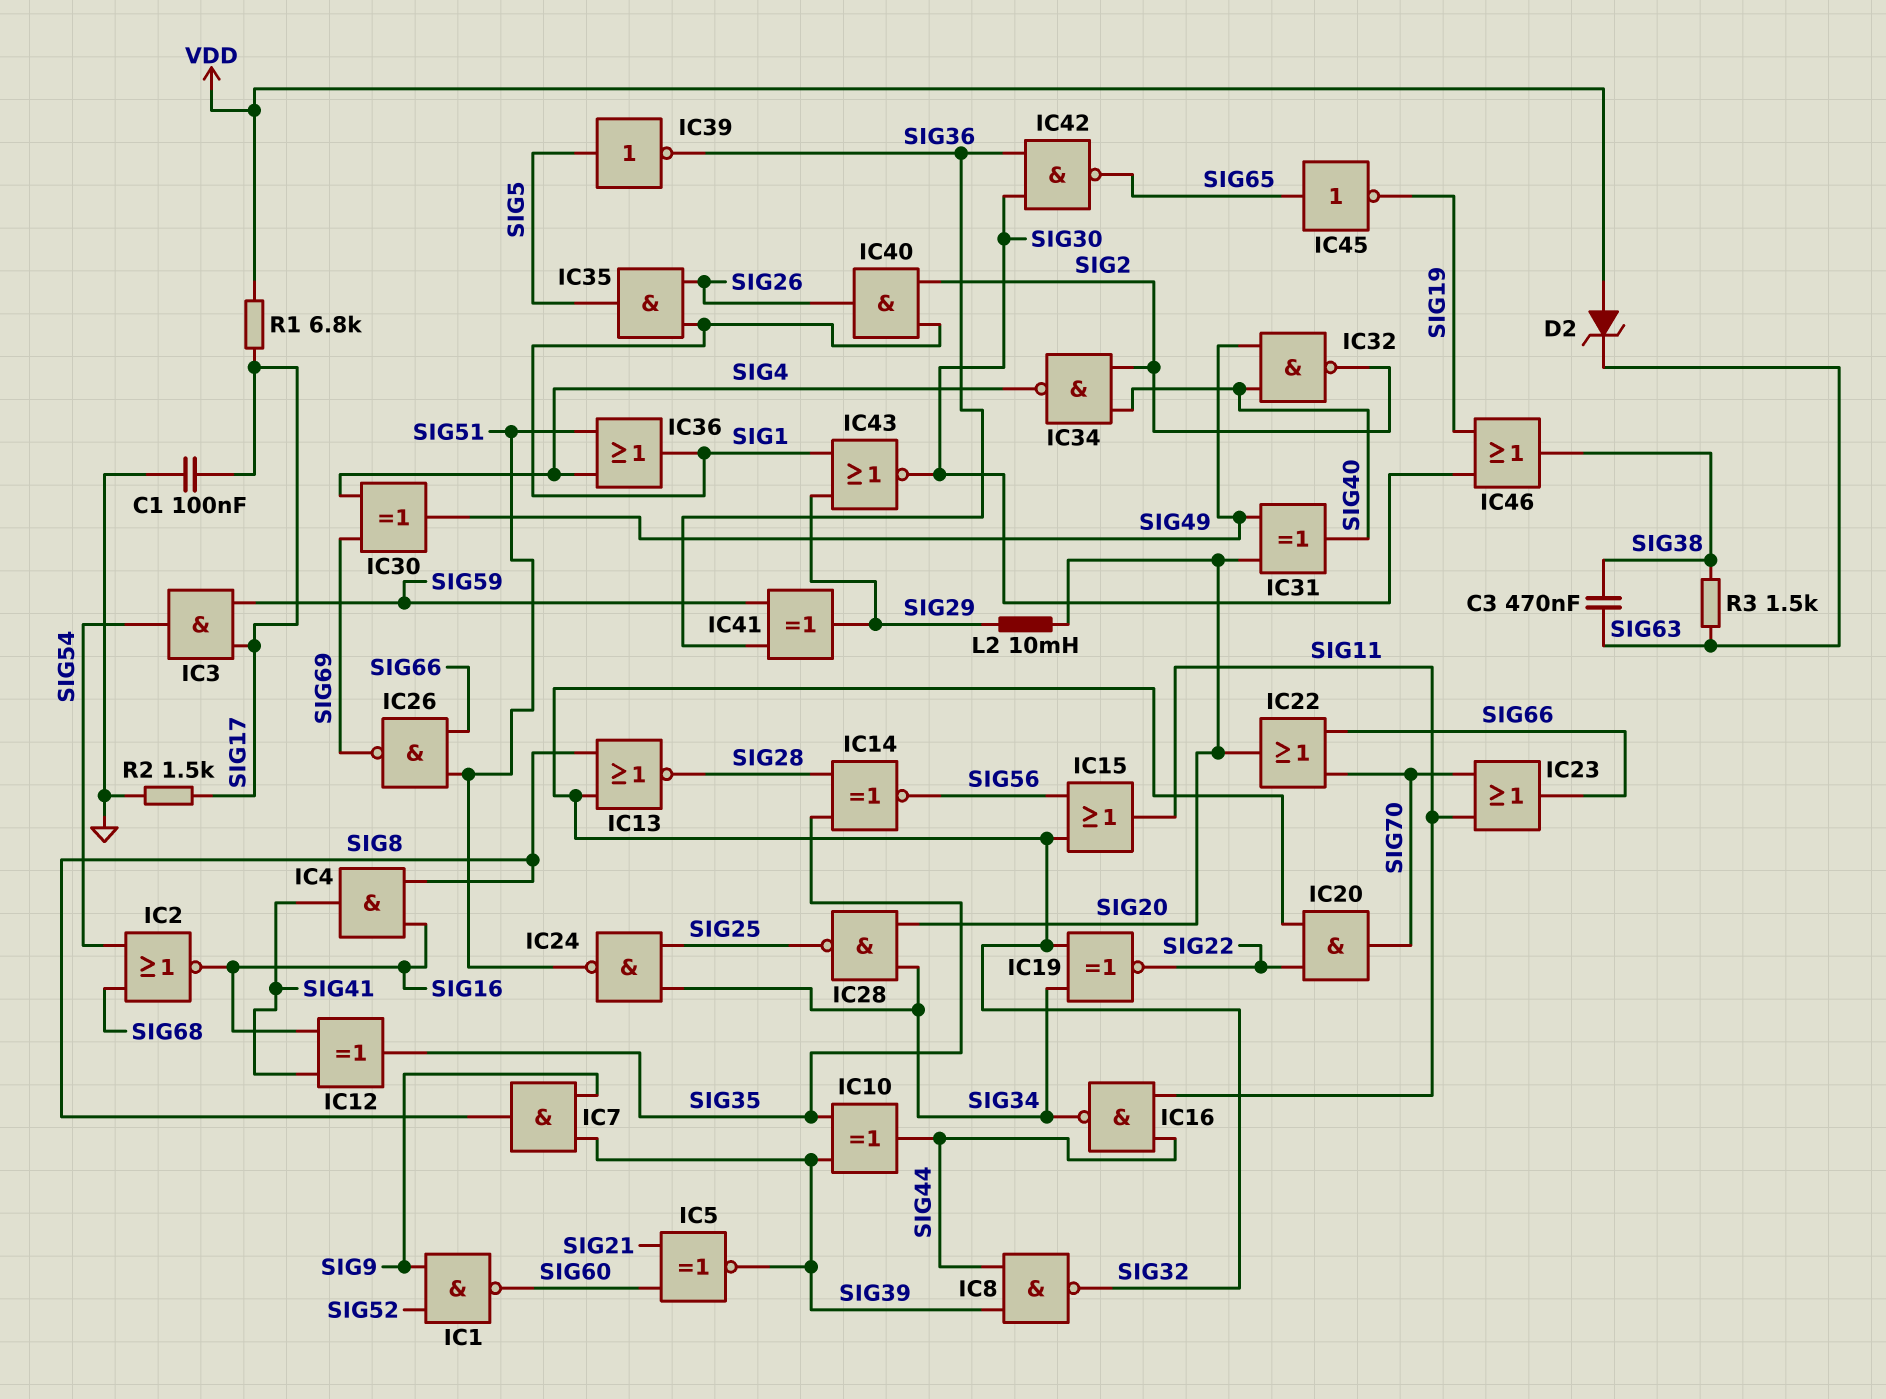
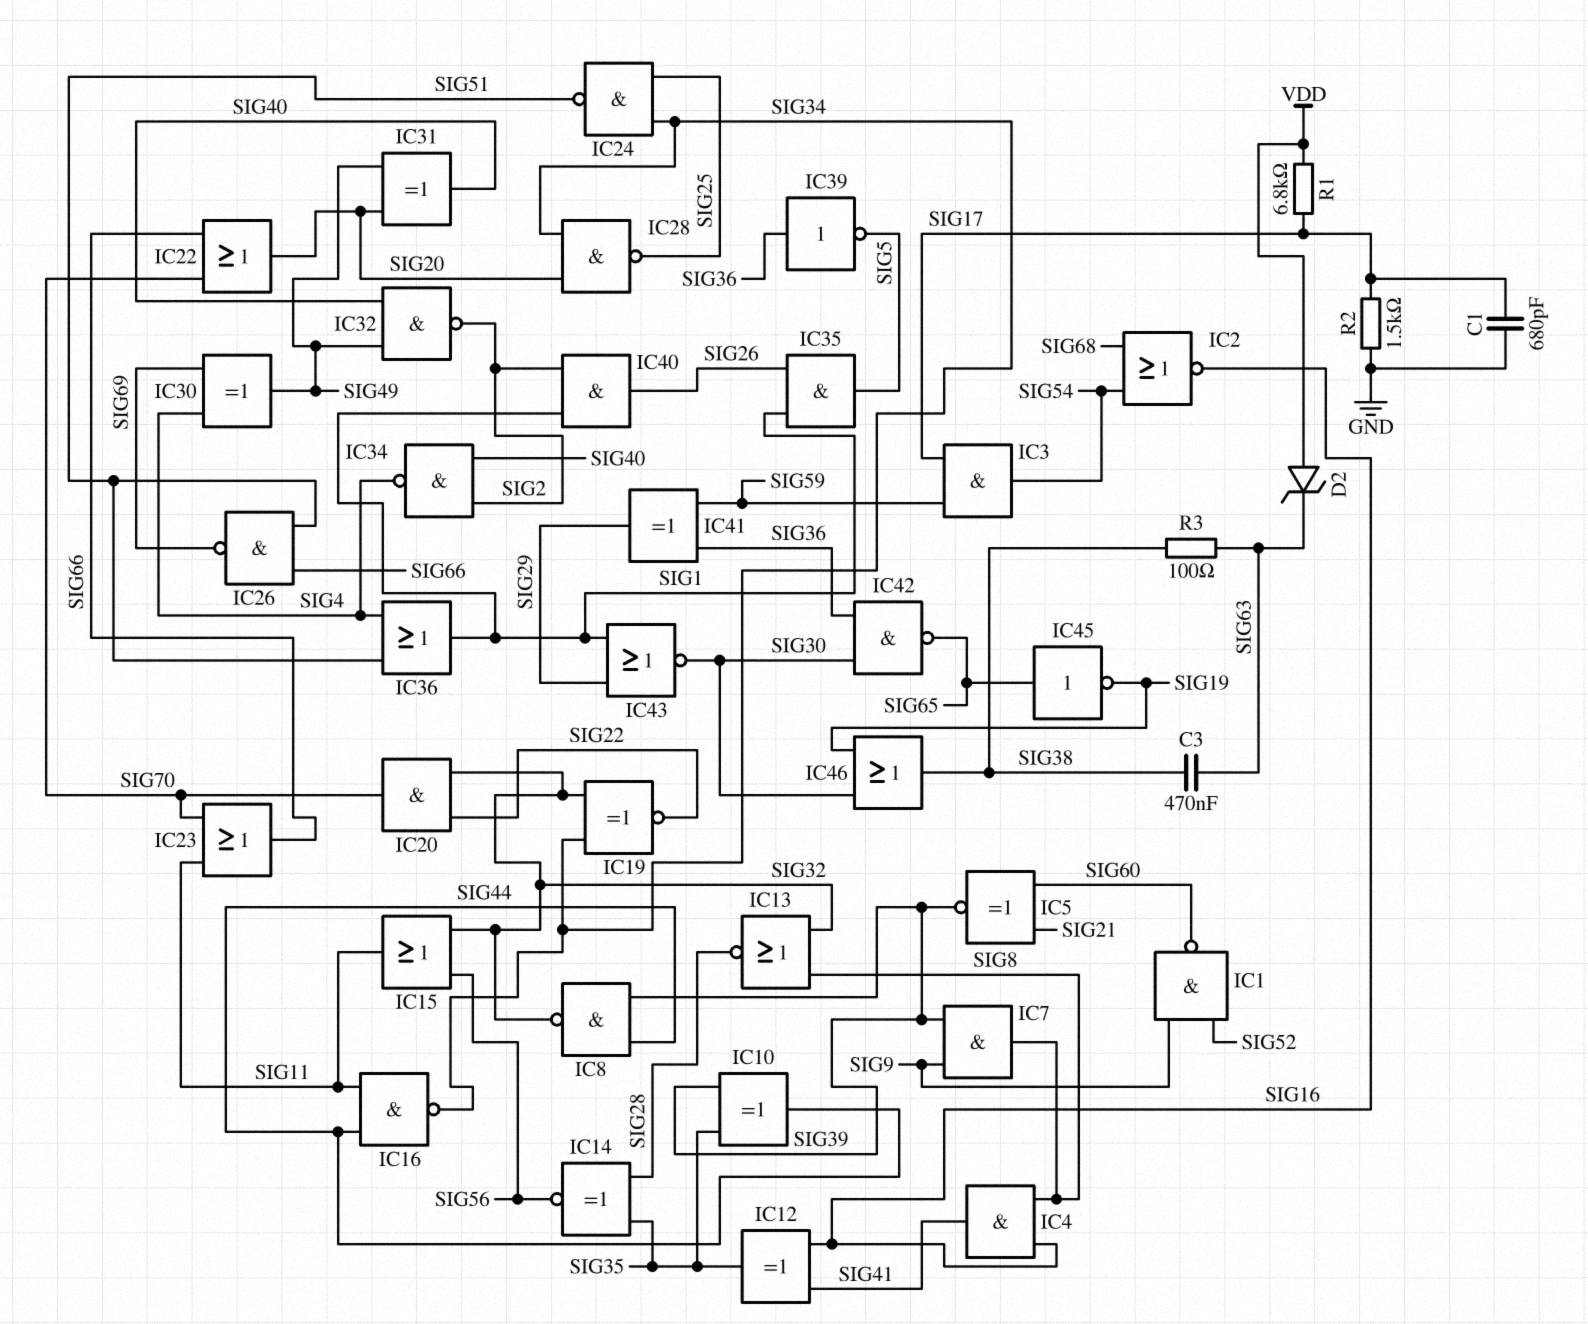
C1: 100nF (GND, SIG17) -> 680pF (GND, SIG17)
IC39: NOT (in SIG5, out SIG36) -> NOT (in SIG36, out SIG5)
L2: 10mH (SIG20, SIG29) -> none
R3: 1.5k (SIG38, SIG63) -> 100 (SIG38, SIG63)

